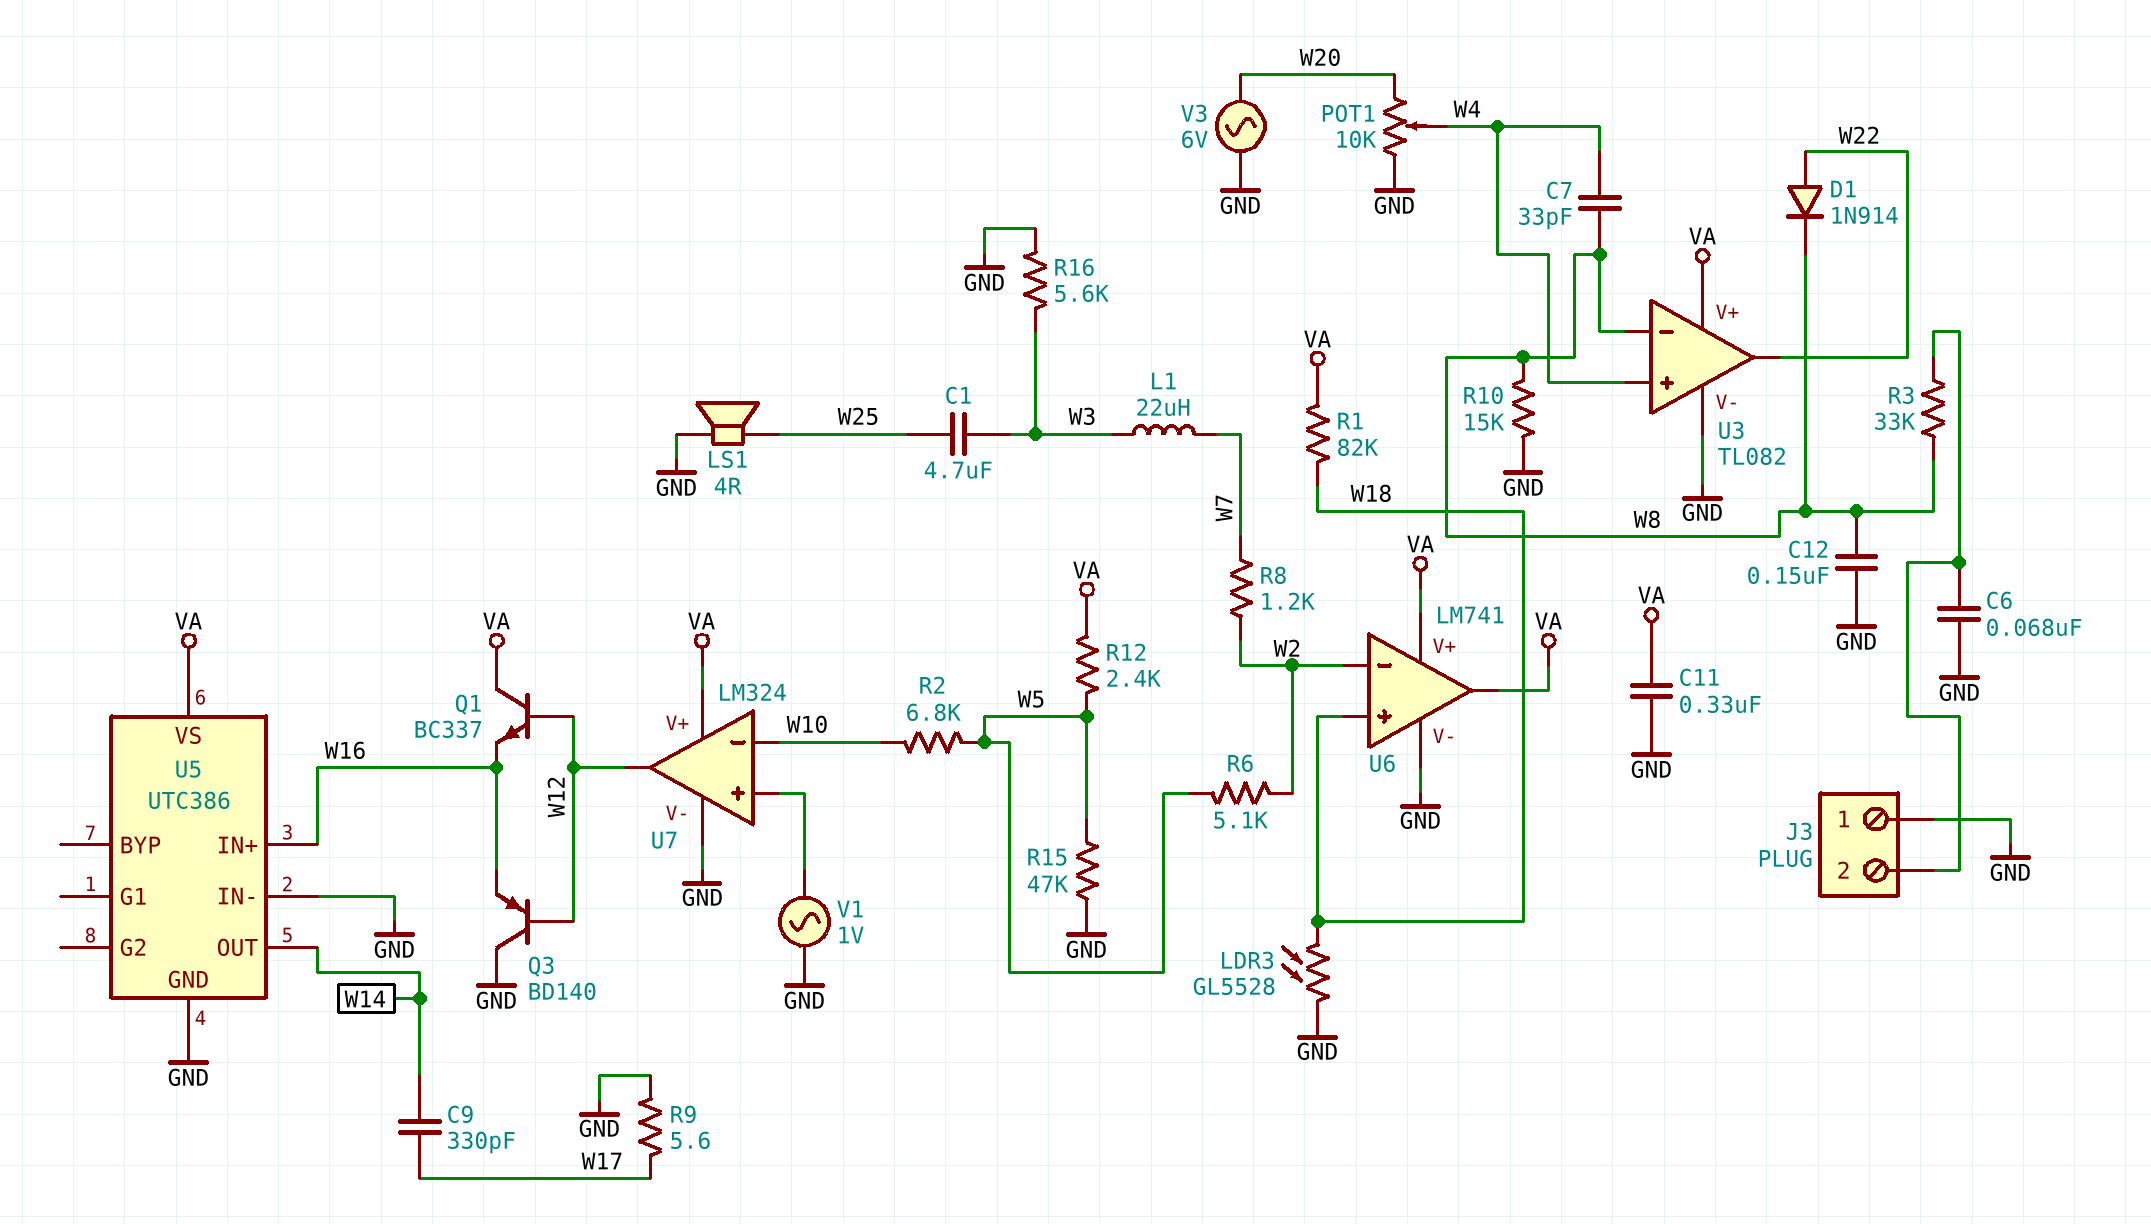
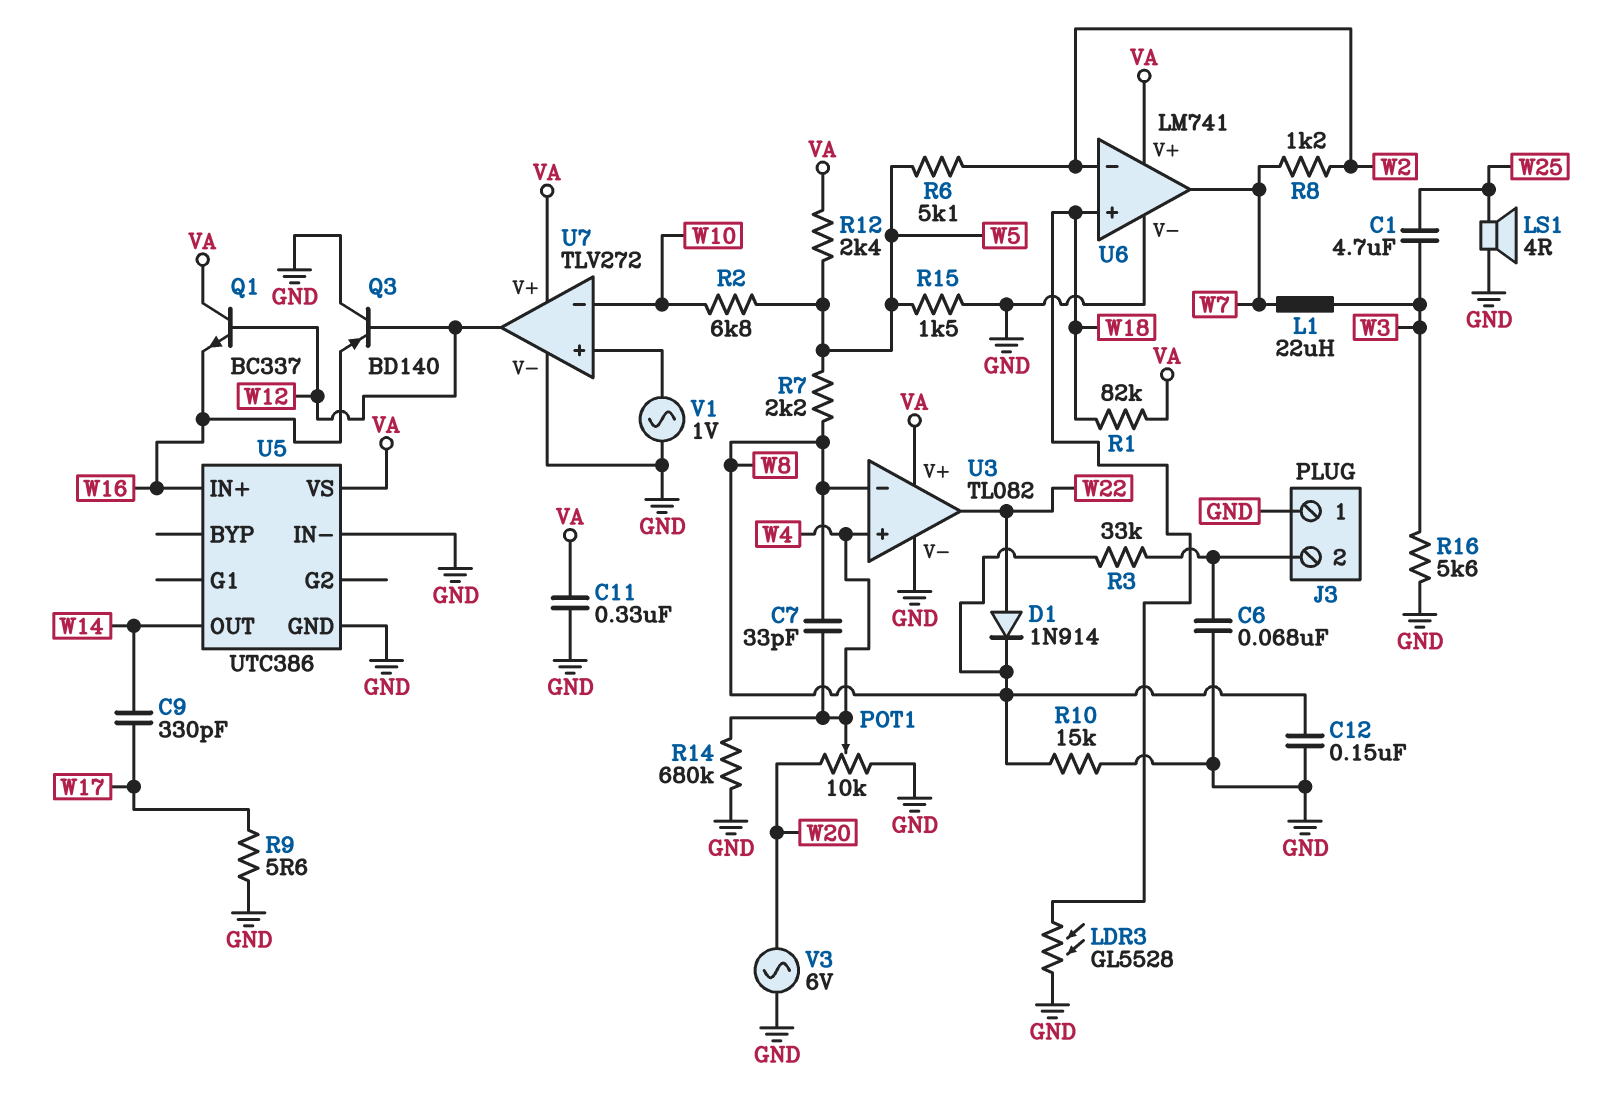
R7: none -> 2.2k (W5, W8)
R14: none -> 680k (GND, W4)
R15: 47k (GND, W5) -> 1.5k (GND, W5)
U6 pin out: VA -> W7
U7: LM324 -> TLV272

